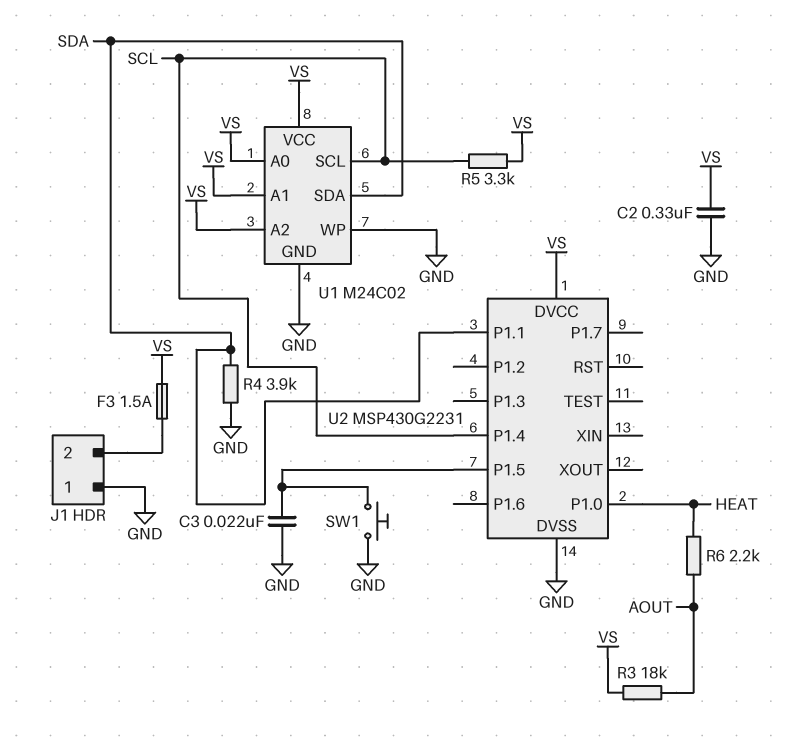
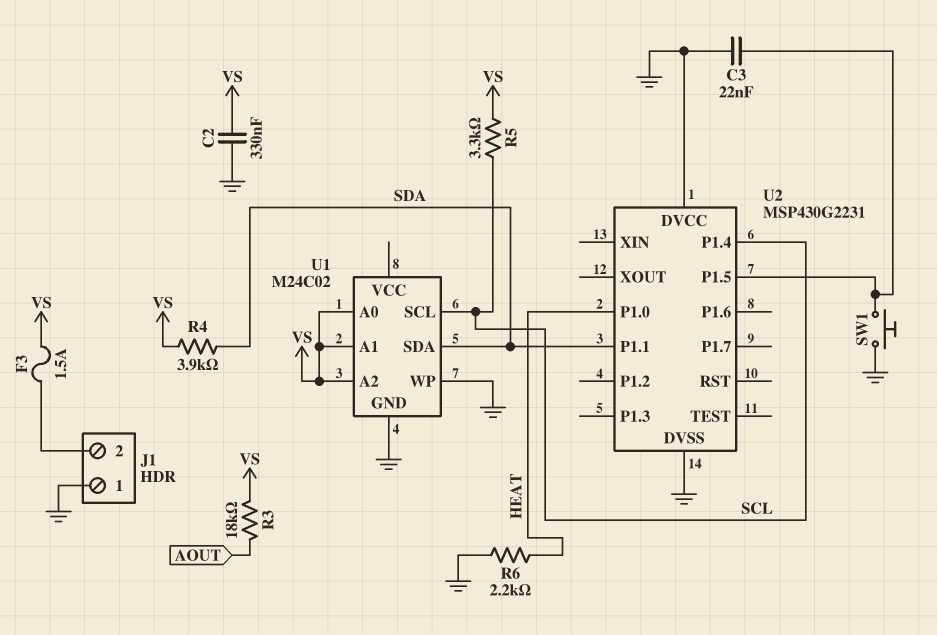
R4: 3.9k (GND, SDA) -> 3.9k (SDA, VS)
R6: 2.2k (AOUT, HEAT) -> 2.2k (GND, HEAT)
U1 pin VCC: VS -> none
U2 pin DVCC: VS -> GND

